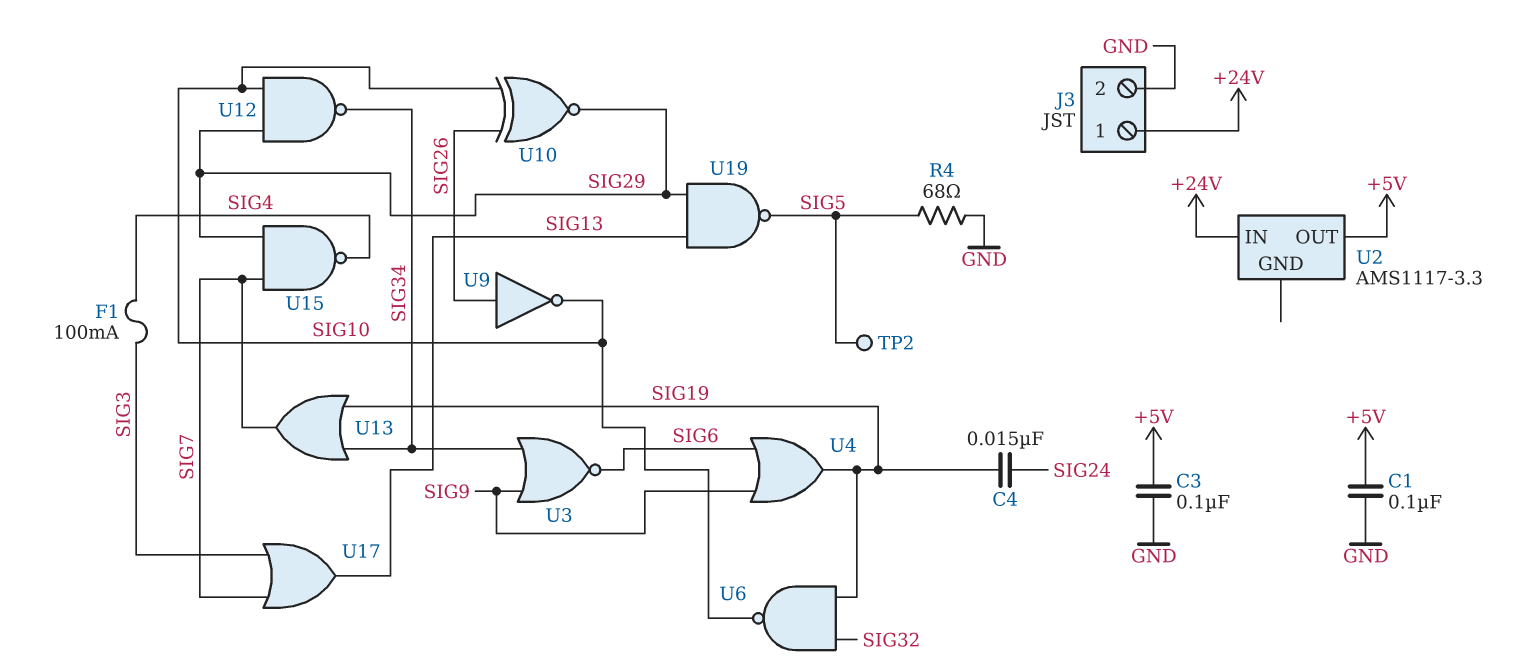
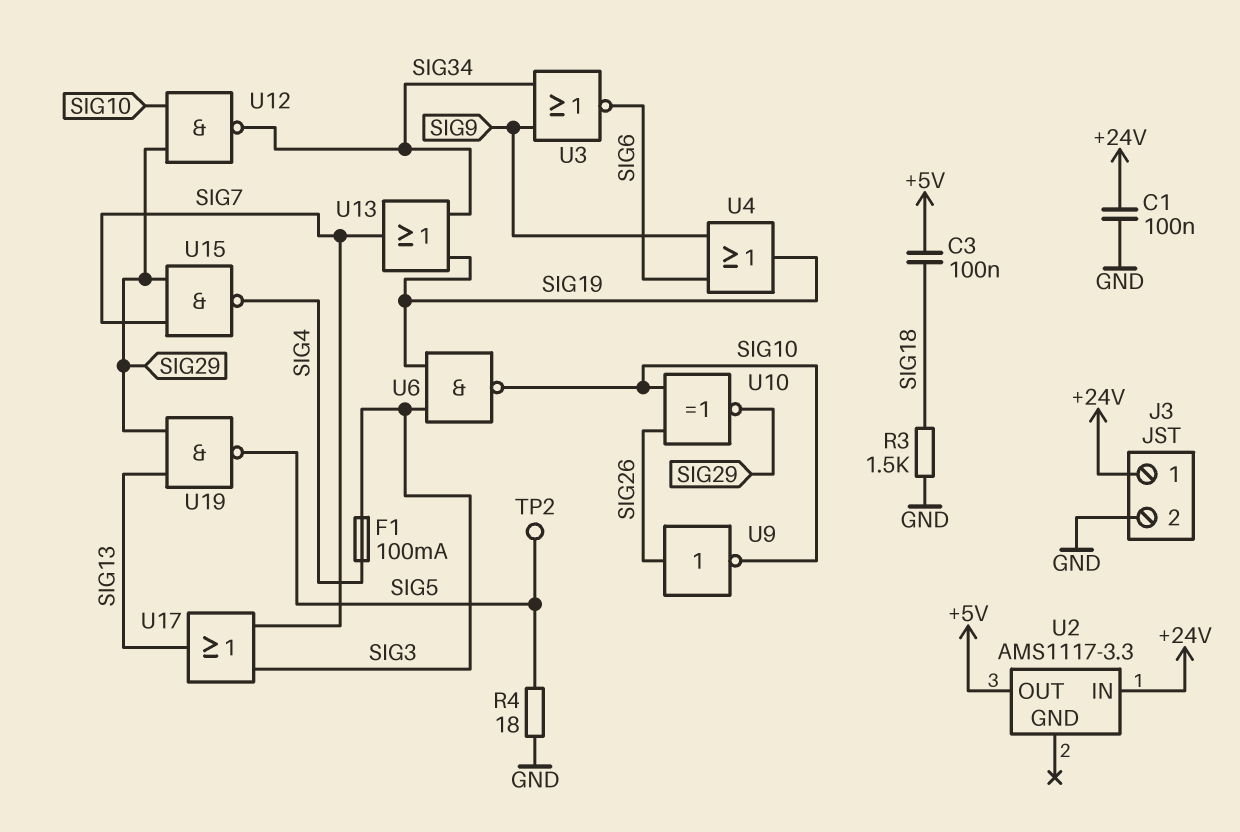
C1: 100nF (+5V, GND) -> 100nF (+24V, GND)
C3: 100nF (+5V, GND) -> 100nF (+5V, SIG18)
C4: 15nF (SIG19, SIG24) -> none
R3: none -> 1.5k (GND, SIG18)
R4: 68 (GND, SIG5) -> 18 (GND, SIG5)
U6: NAND (in SIG19, in SIG32, out SIG10) -> NAND (in SIG3, in SIG19, out SIG10)

